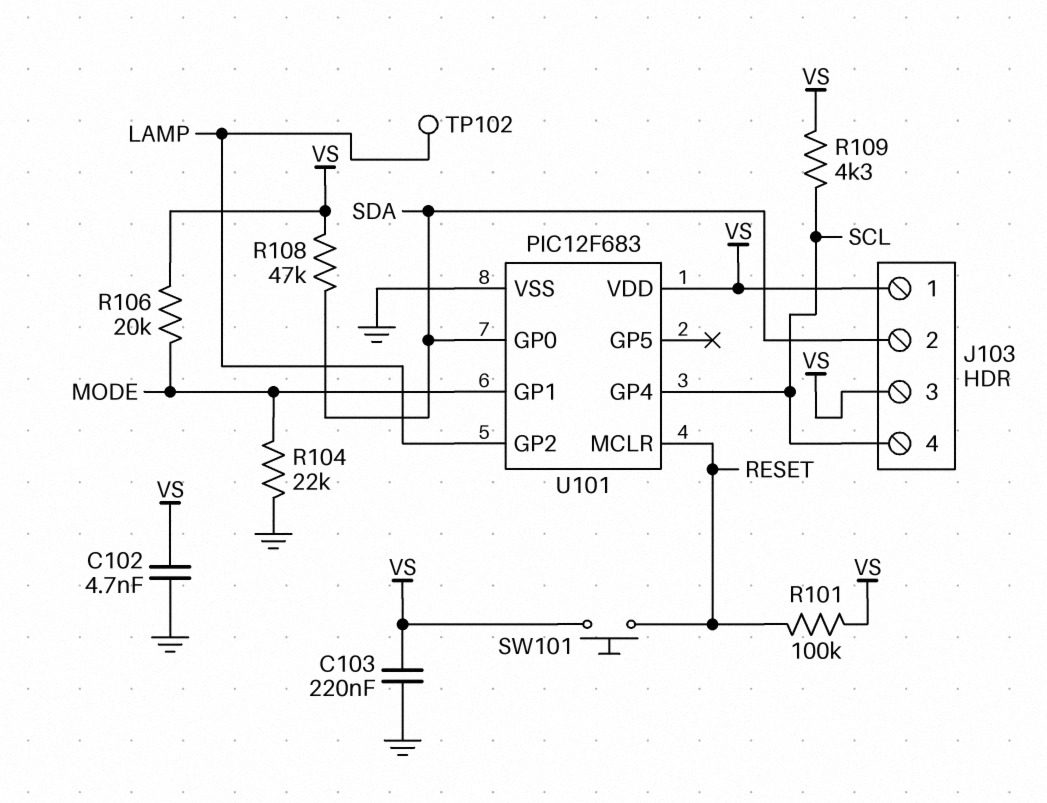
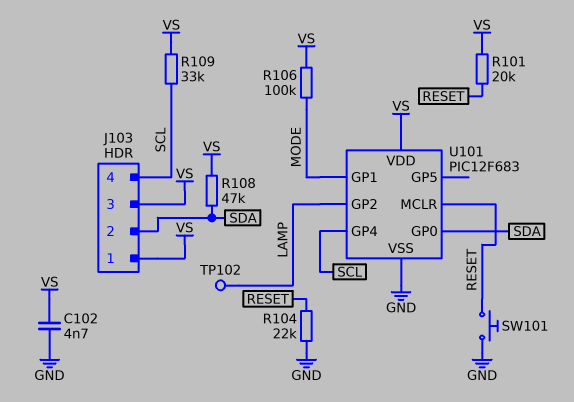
C103: 220nF (GND, VS) -> none
R101: 100k (RESET, VS) -> 20k (RESET, VS)
R104: 22k (GND, MODE) -> 22k (GND, RESET)
R106: 20k (MODE, VS) -> 100k (MODE, VS)
R109: 4.3k (SCL, VS) -> 33k (SCL, VS)
SW101: button (RESET, VS) -> button (GND, RESET)

